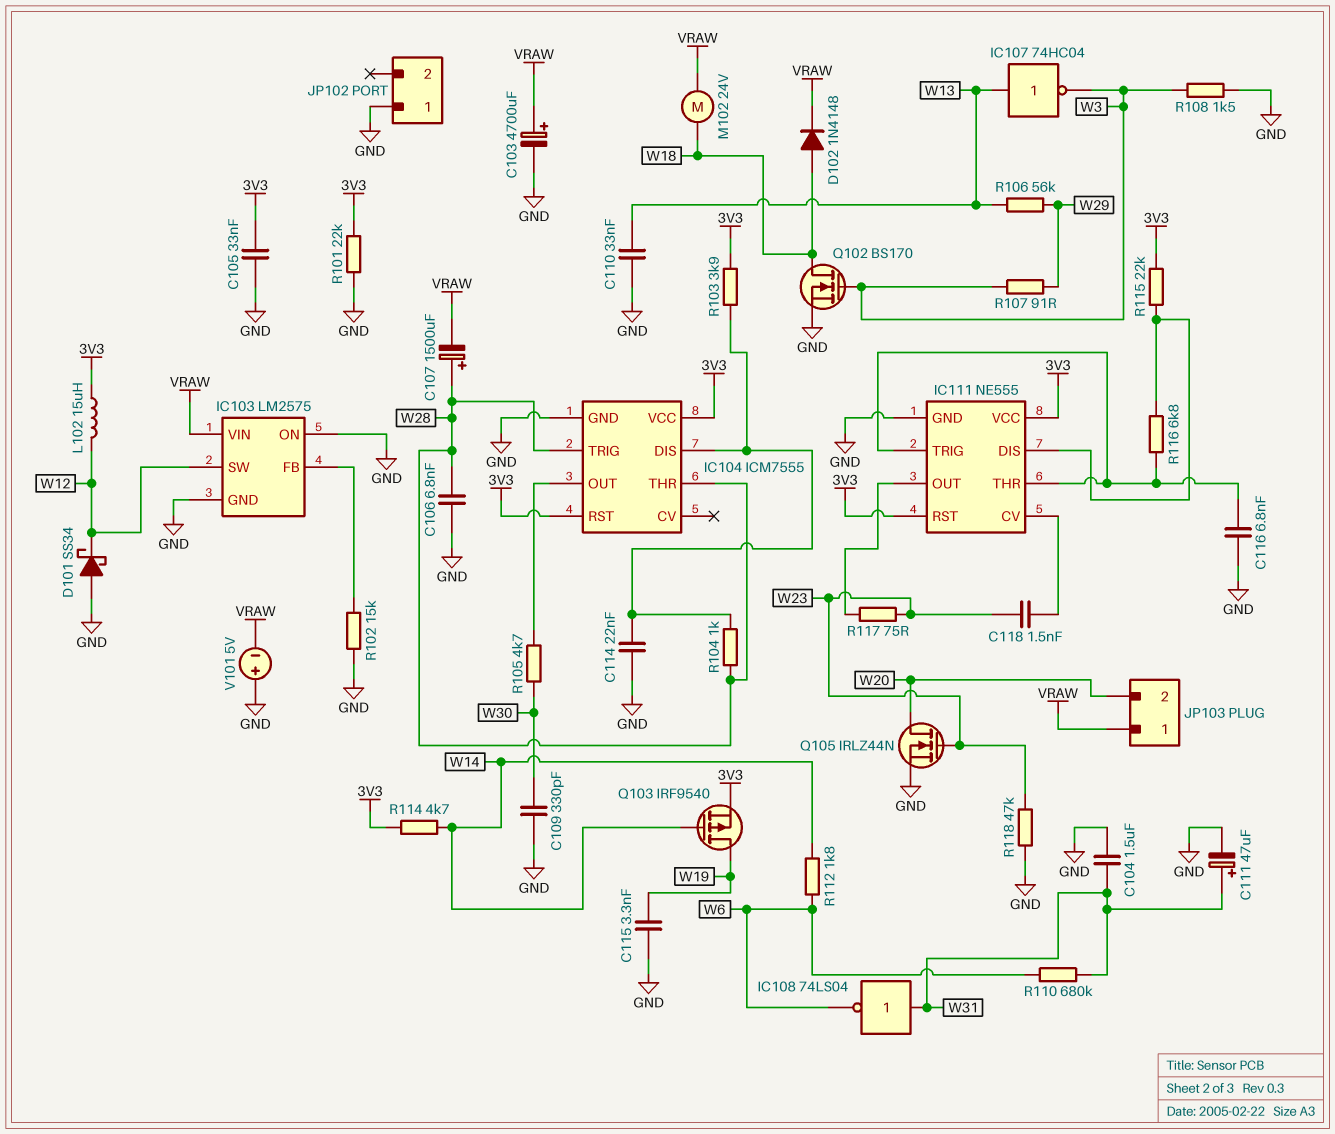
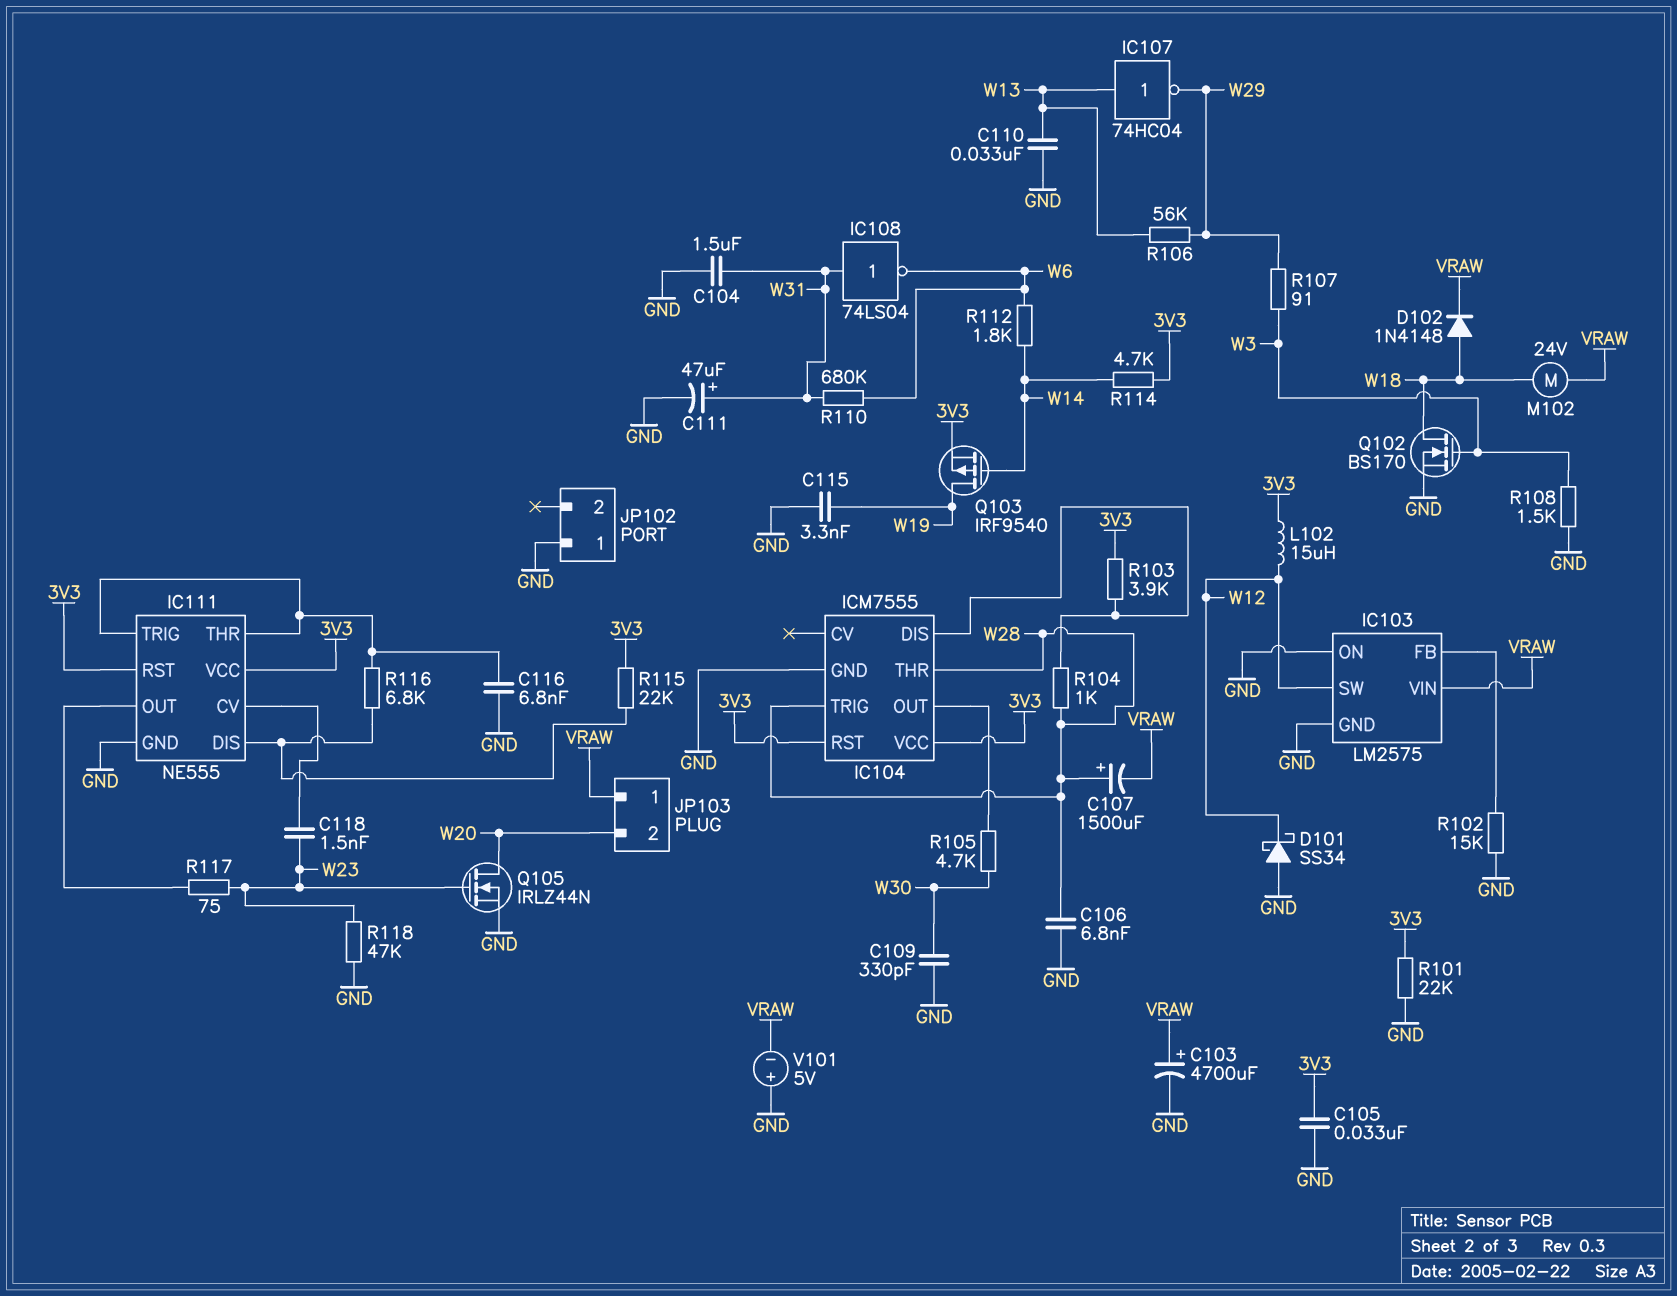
C114: 22nF (GND, IC104/DIS) -> none
IC107: NOT 74HC04 (in W13, out W3) -> NOT 74HC04 (in W13, out W29)

